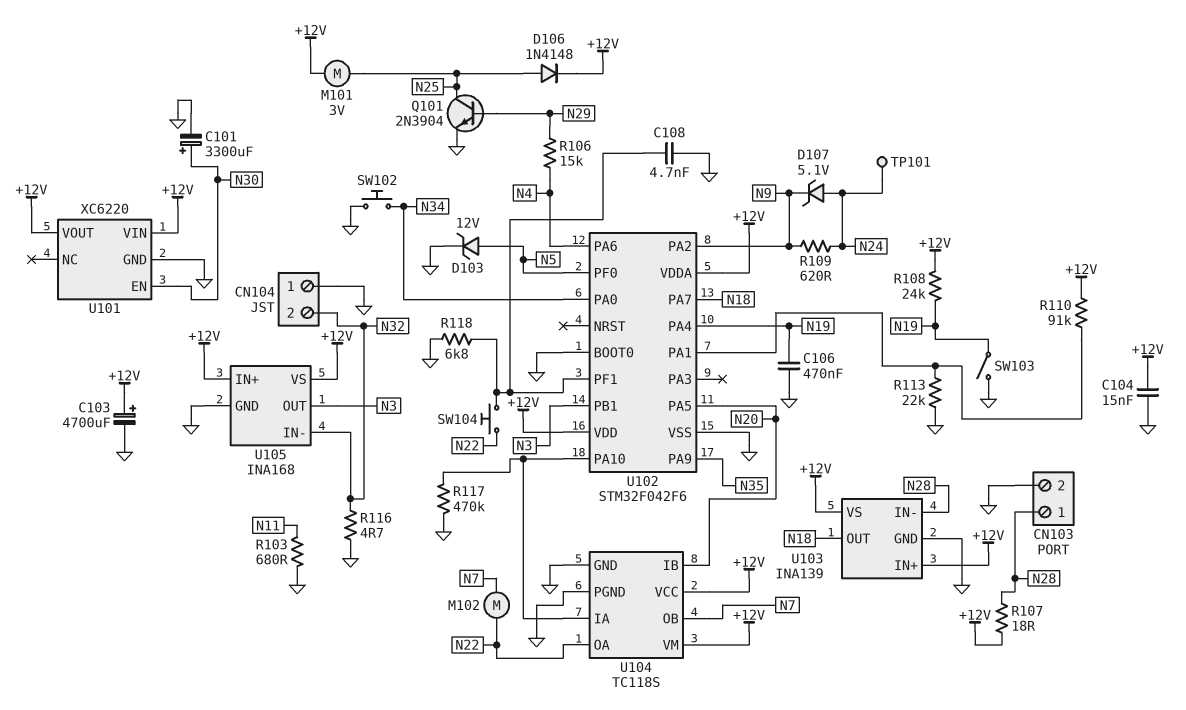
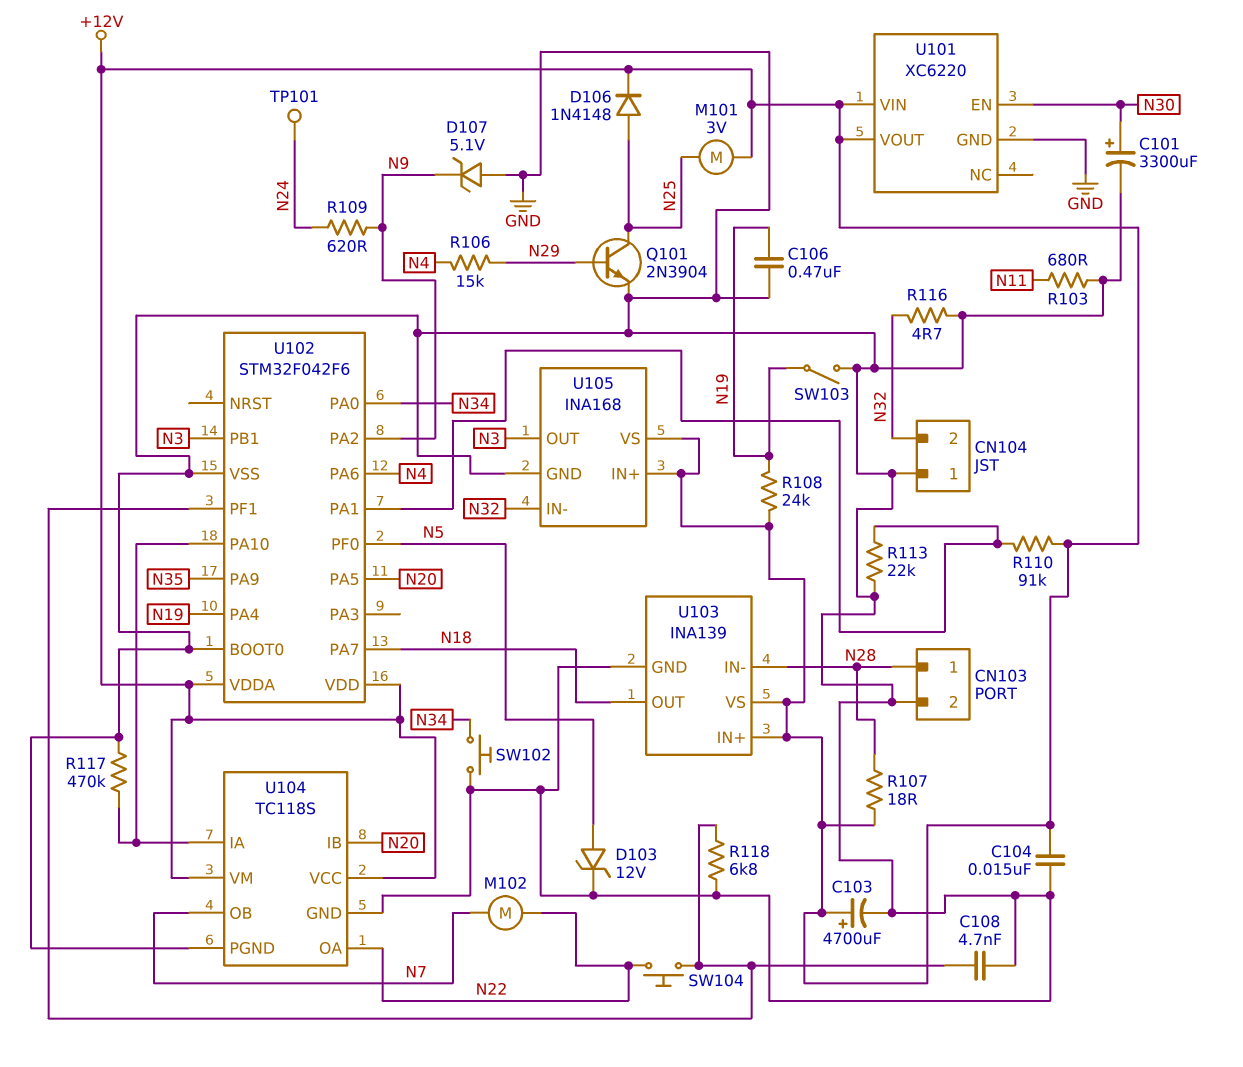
D107: zener 5.1V (A N24, K N9) -> zener 5.1V (A GND, K N9)

